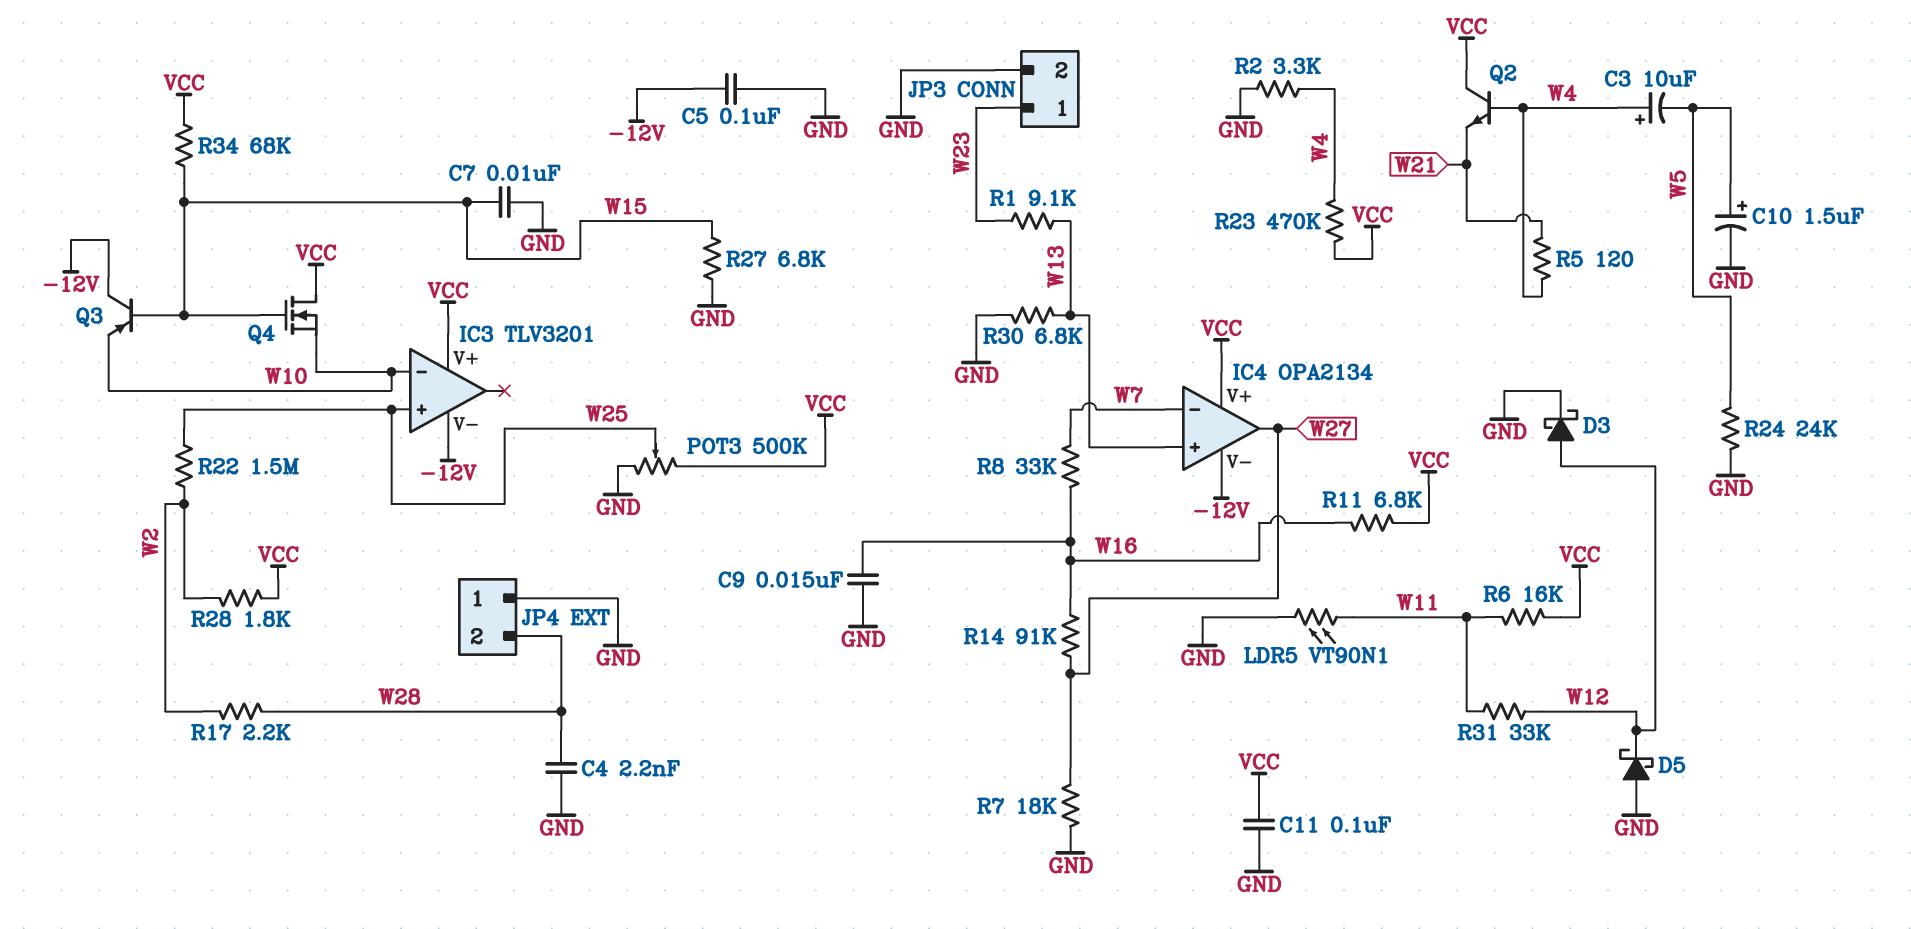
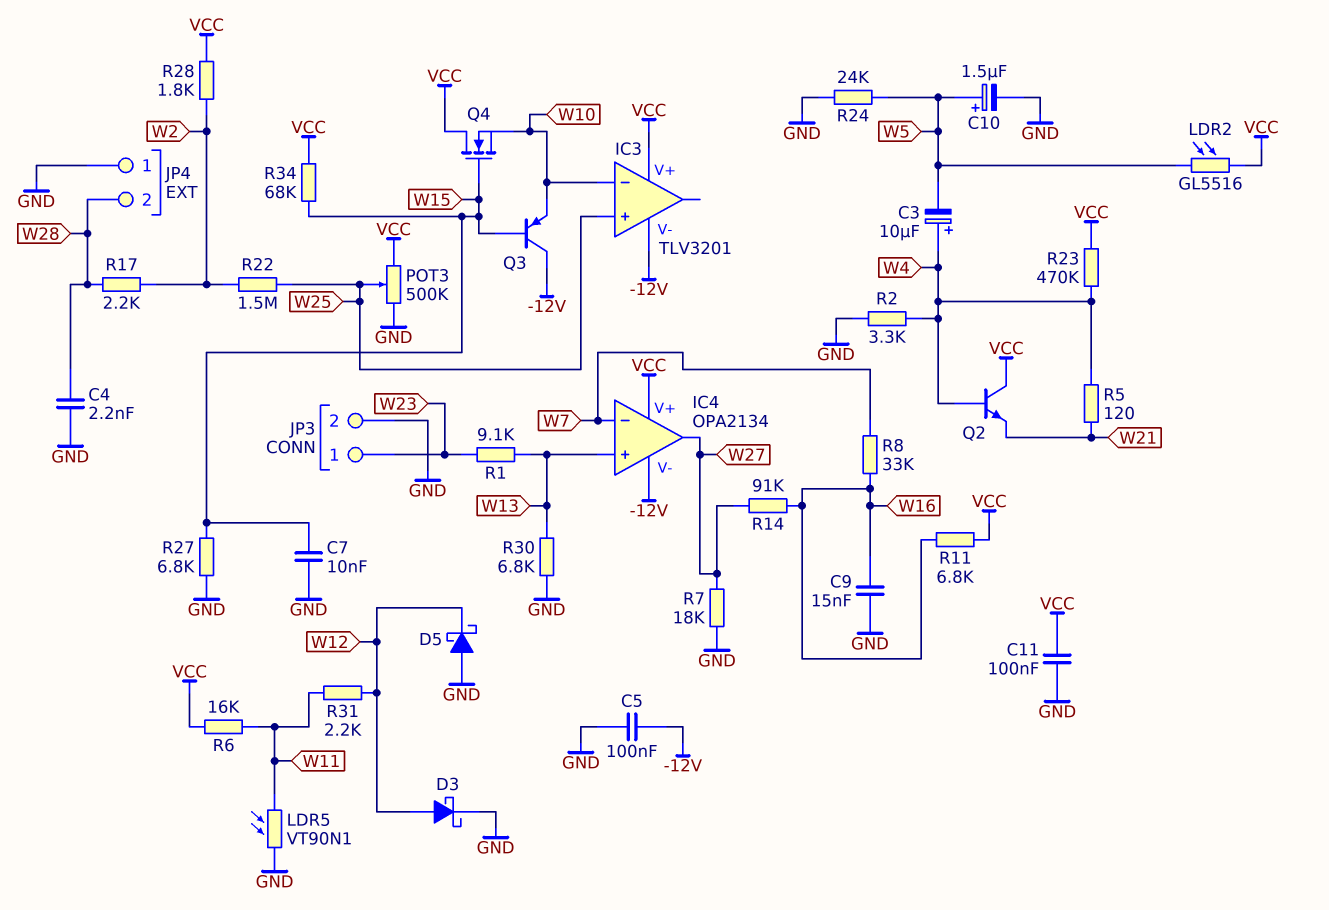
LDR2: none -> GL5516 (VCC, W5)
R31: 33k (W11, W12) -> 2.2k (W11, W12)

